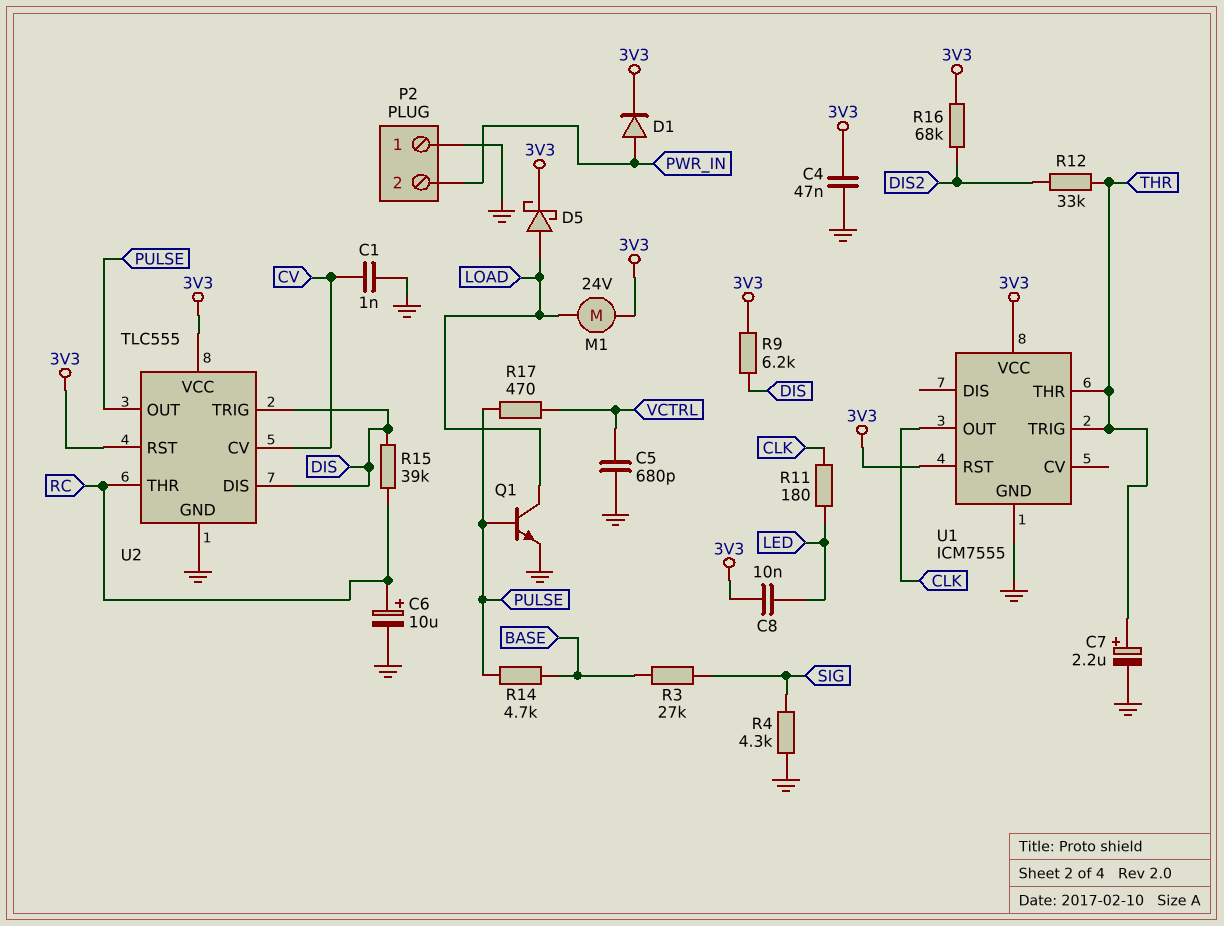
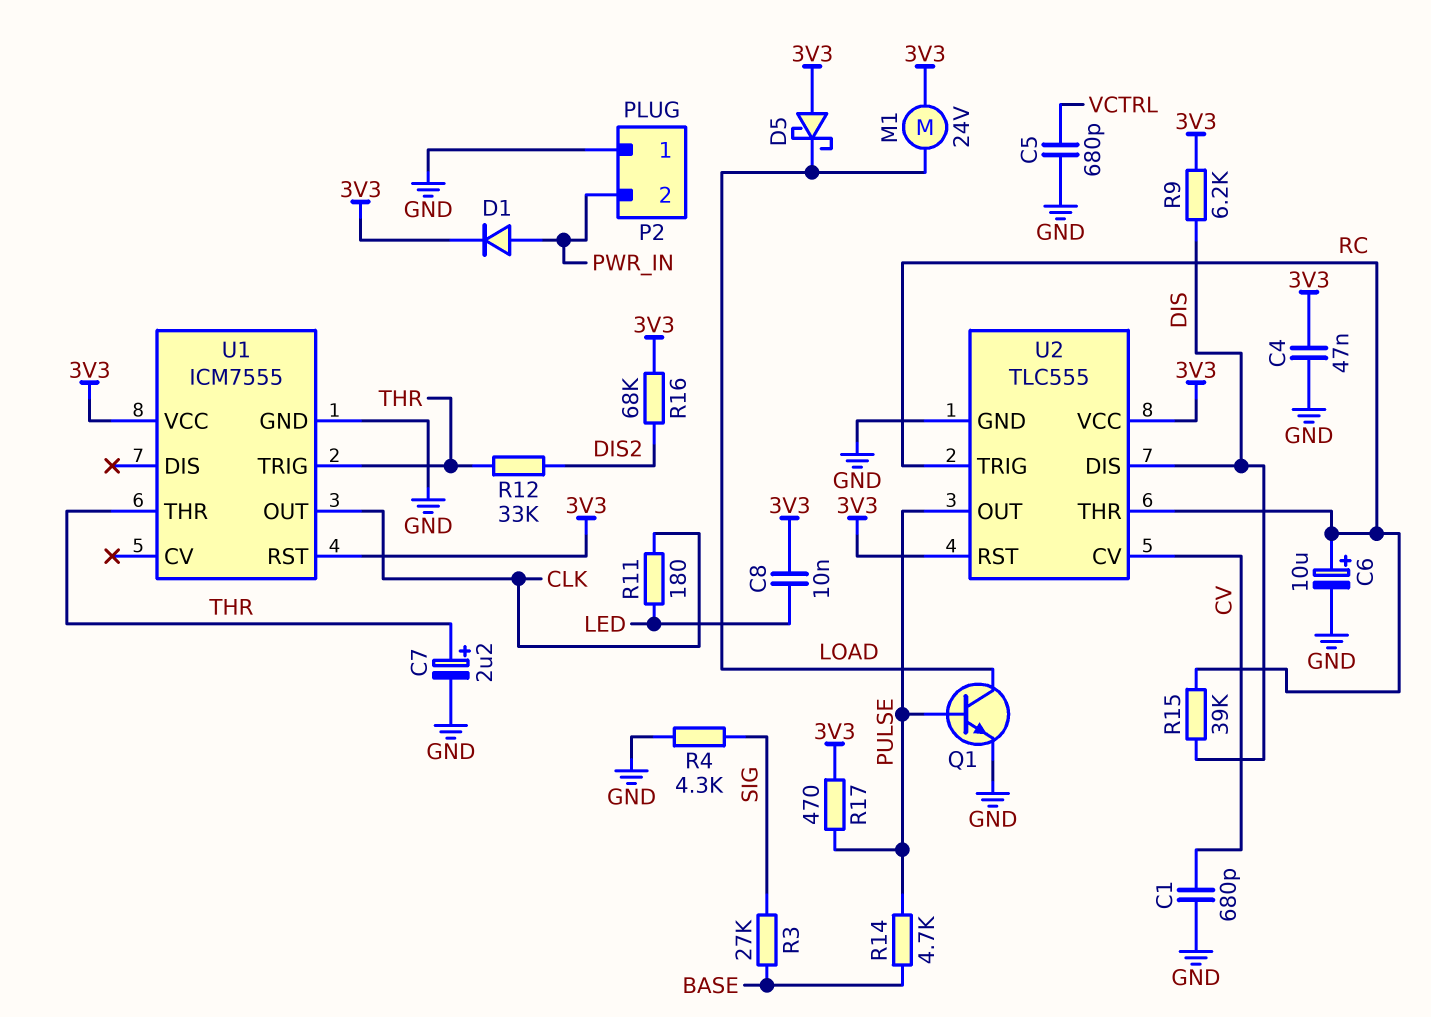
C1: 1nF (CV, GND) -> 680pF (CV, GND)
D5: schottky (A LOAD, K 3V3) -> schottky (A 3V3, K LOAD)
R17: 470 (PULSE, VCTRL) -> 470 (3V3, PULSE)
U2 pin TRIG: DIS -> RC

